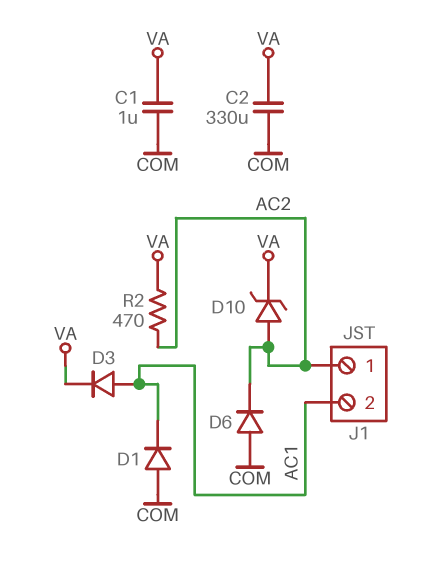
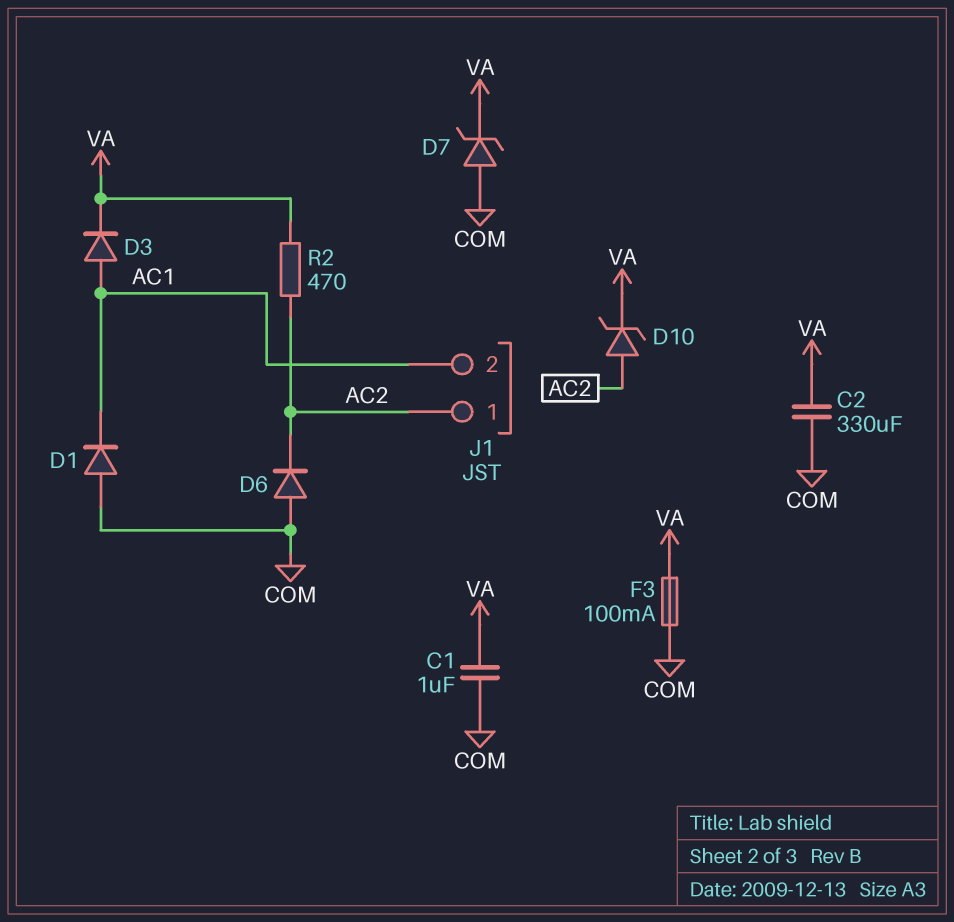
D7: none -> zener (A COM, K VA)
F3: none -> 100mA (COM, VA)

